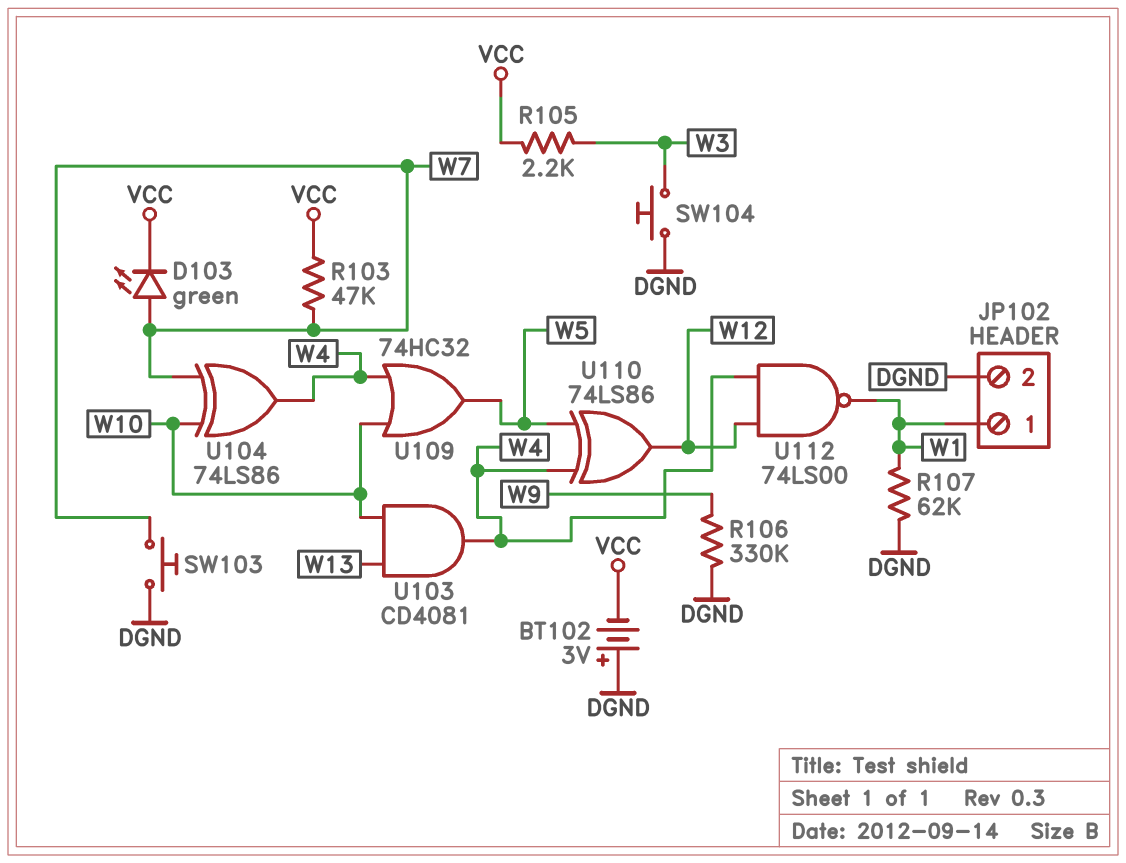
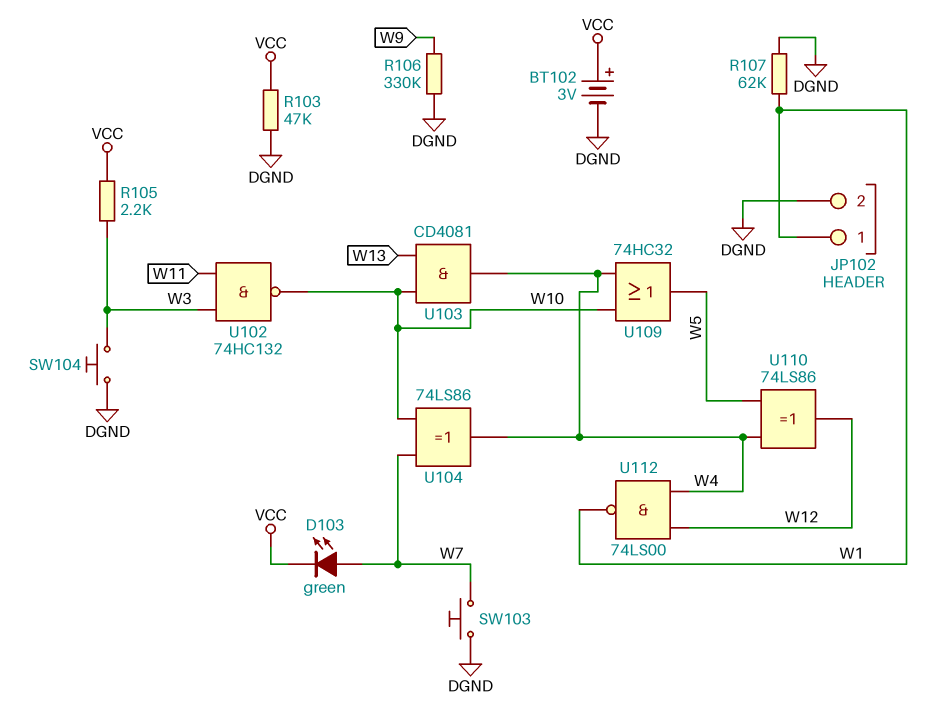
BT102: 3V (plus DGND, minus VCC) -> 3V (plus VCC, minus DGND)
R103: 47k (VCC, W7) -> 47k (DGND, VCC)
U102: none -> NAND 74HC132 (in W3, in W11, out W10)

